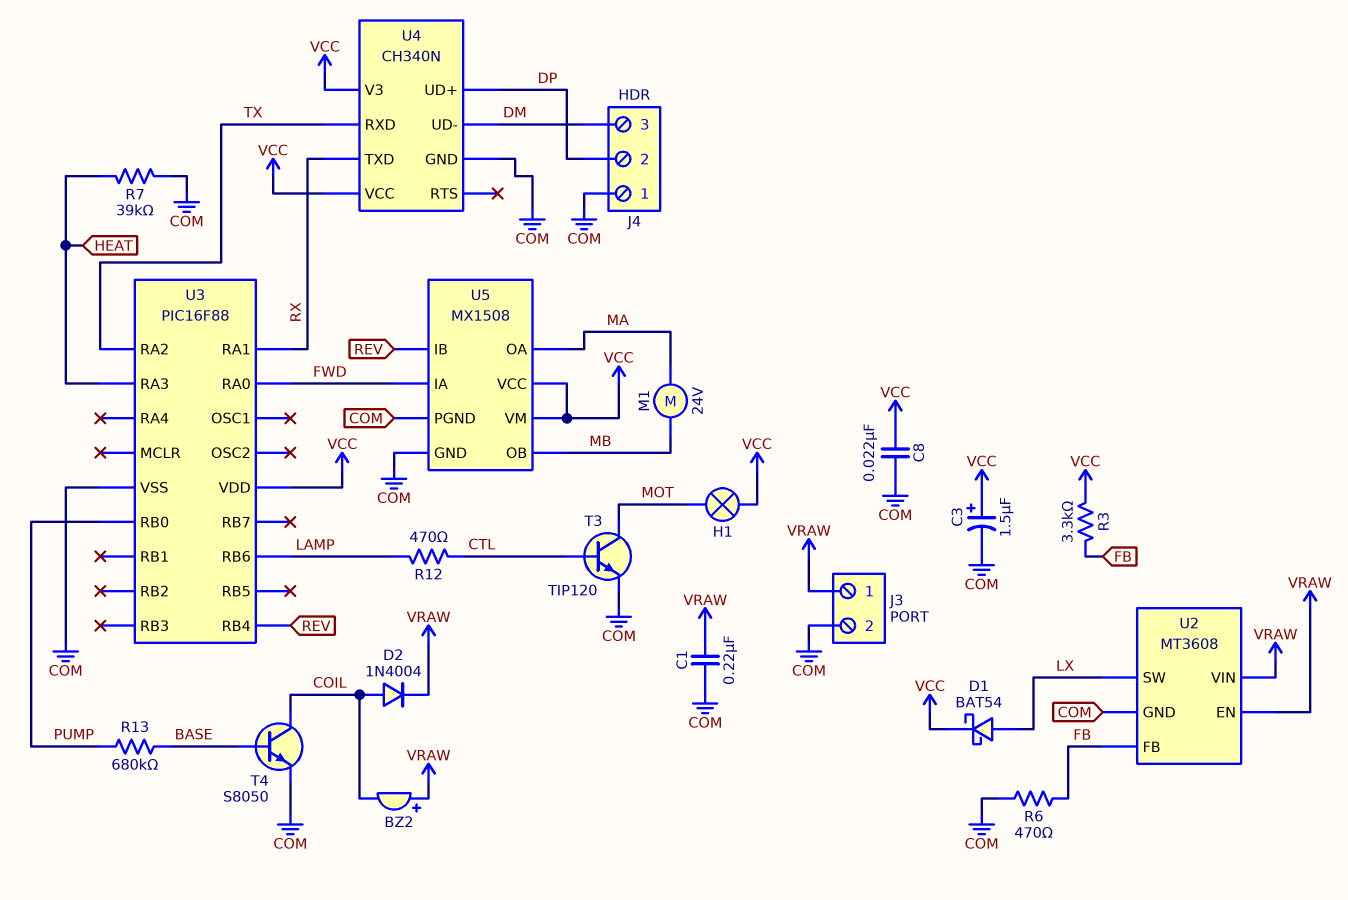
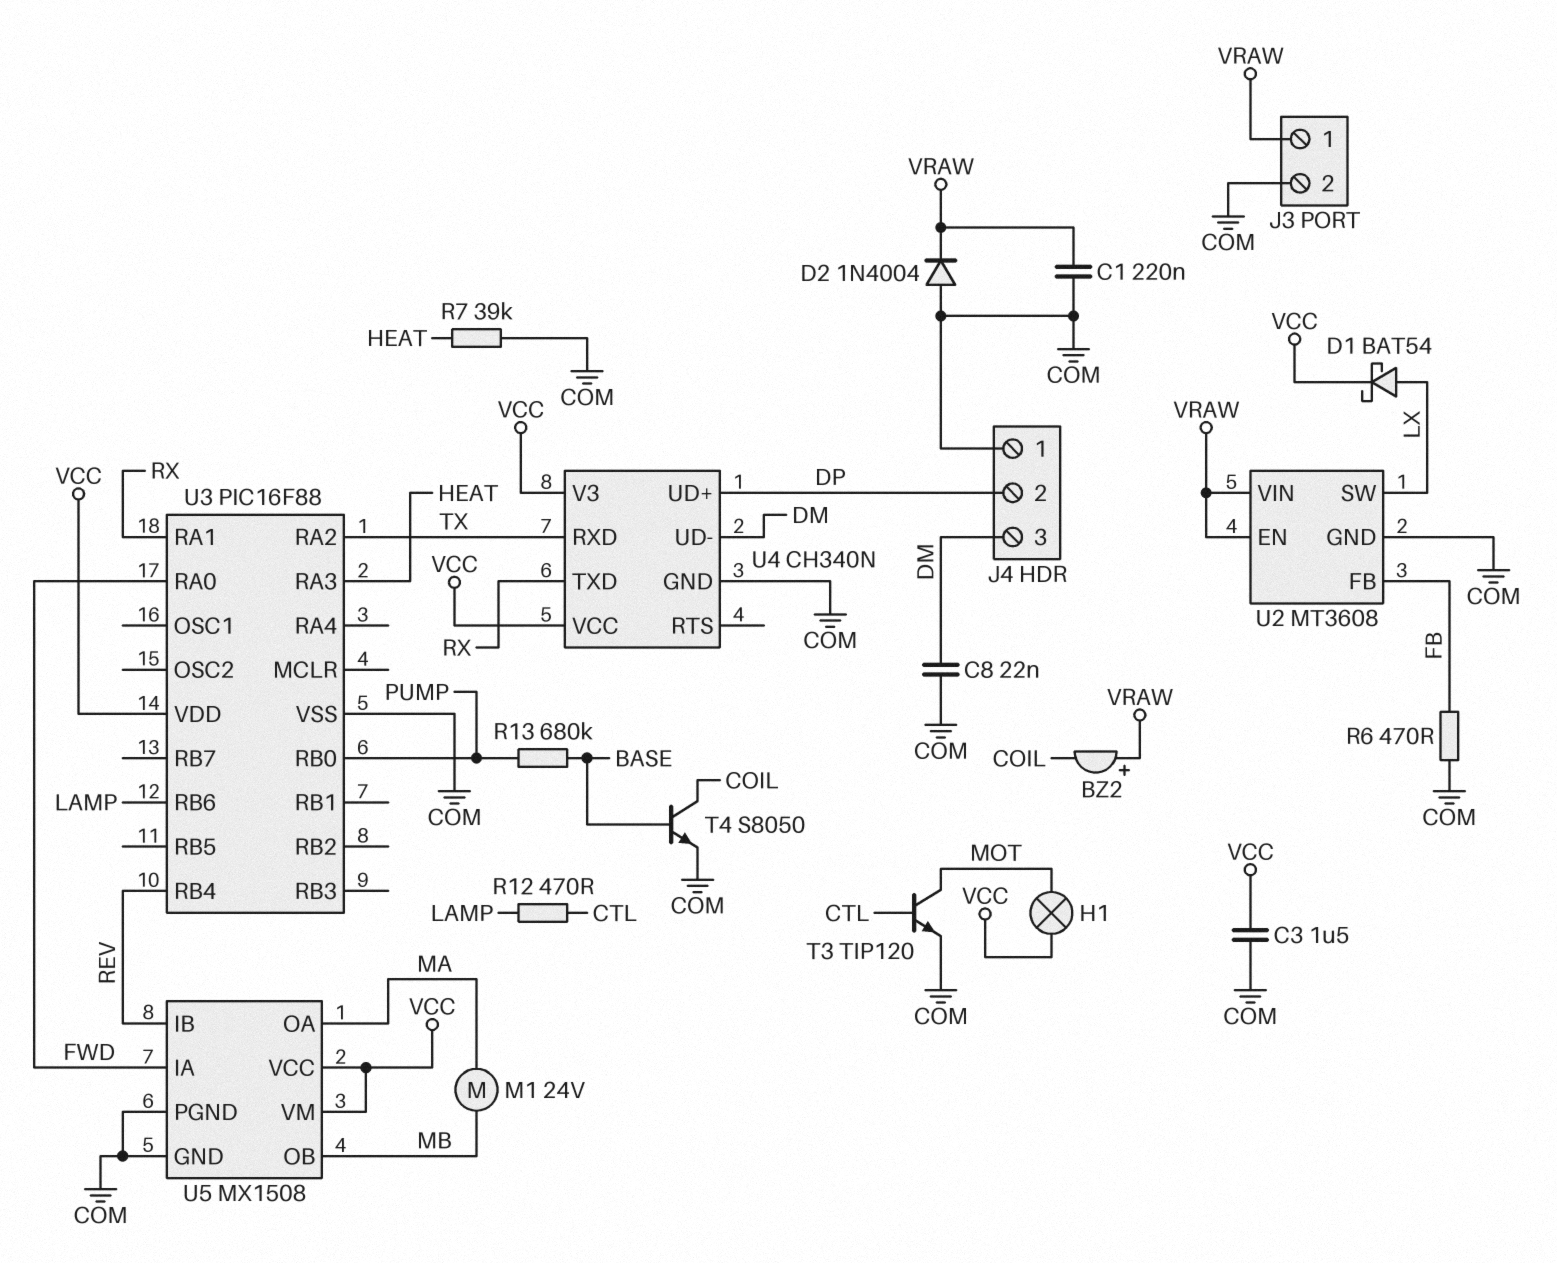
C3: 1.5uF (plus VCC, minus COM) -> 1.5uF (COM, VCC)
C8: 22nF (COM, VCC) -> 22nF (COM, DM)
D2: diode 1N4004 (A COIL, K VRAW) -> diode 1N4004 (A COM, K VRAW)
R3: 3.3k (FB, VCC) -> none

